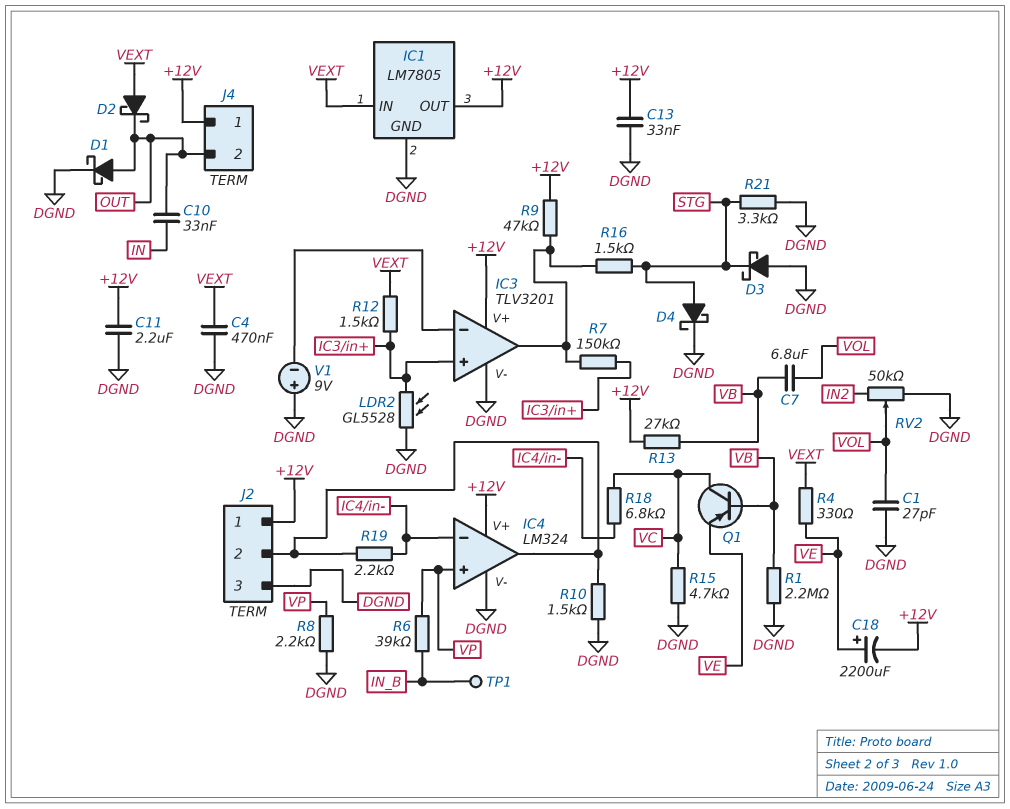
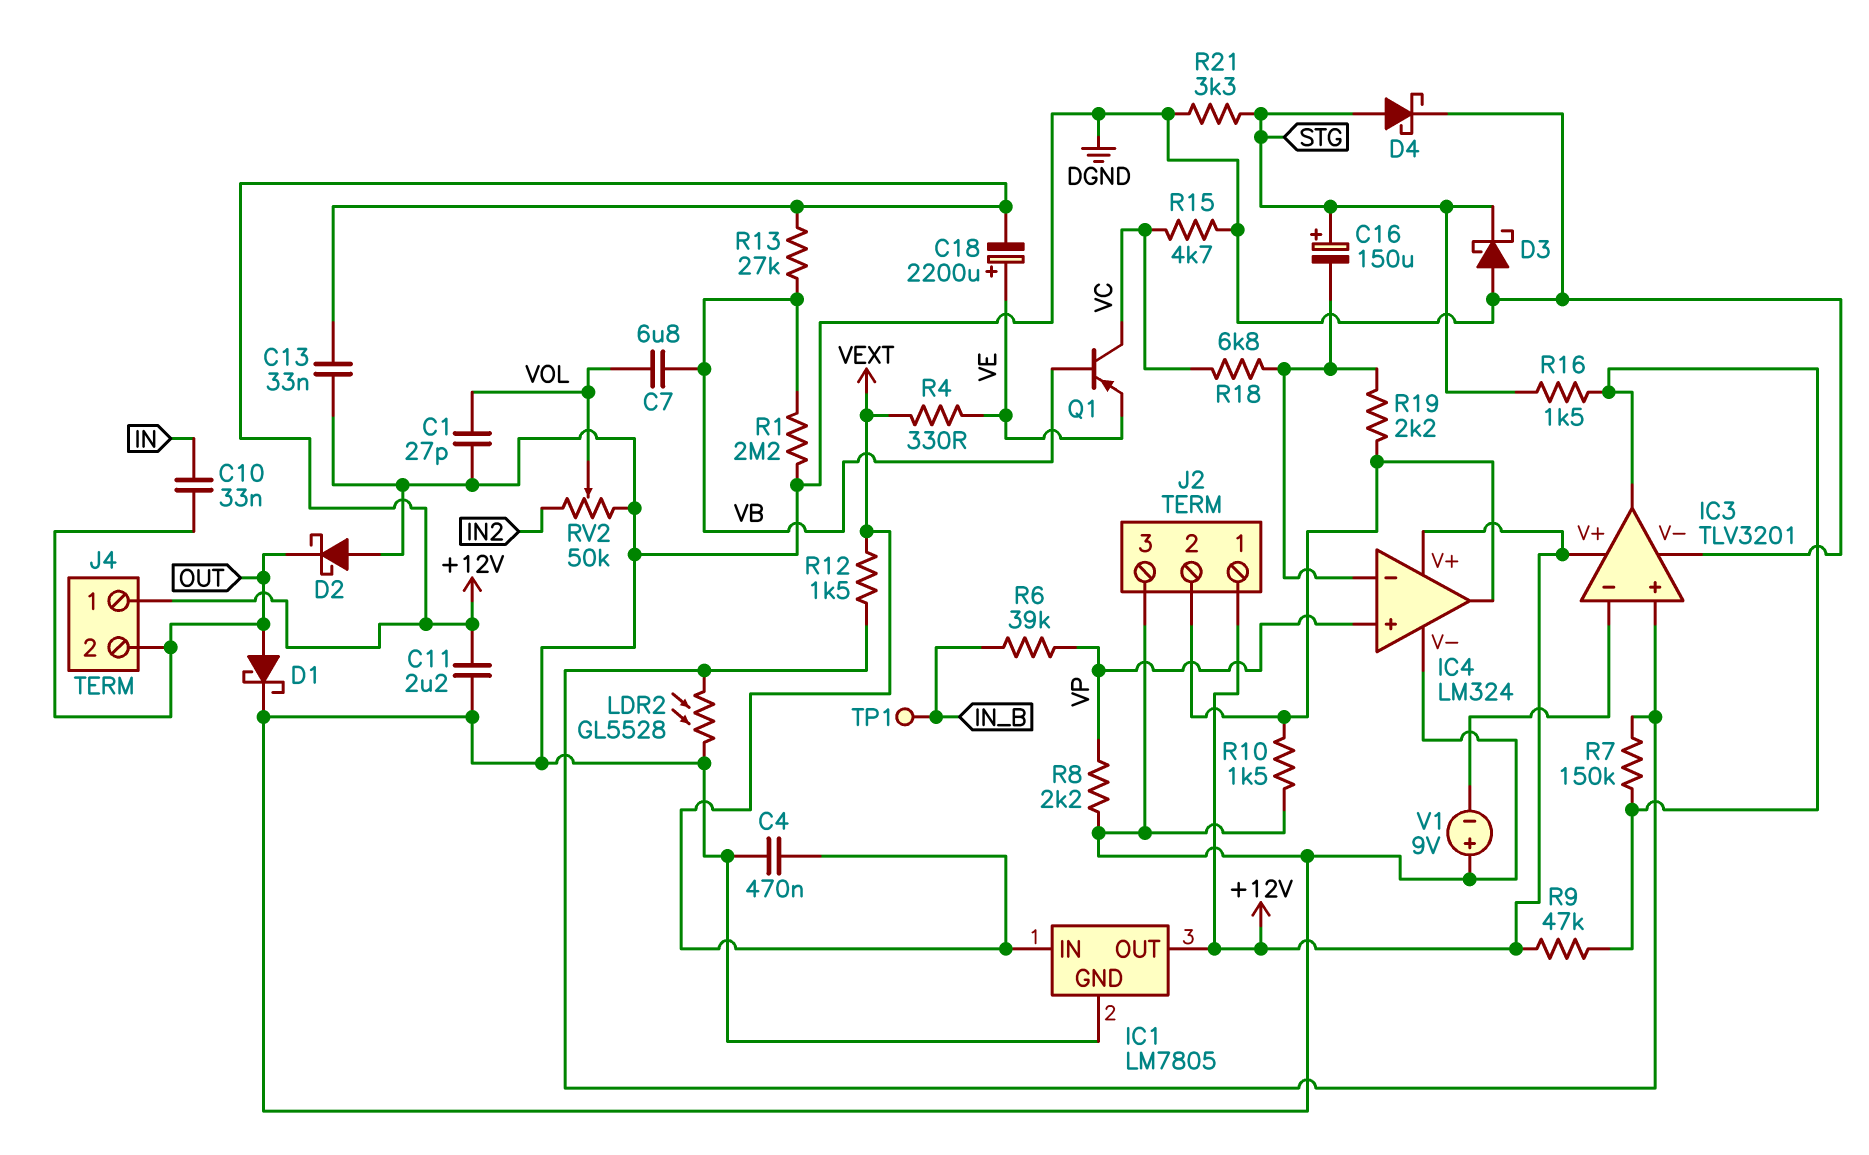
C16: none -> 150uF (plus STG, minus IC4/in-)
D2: schottky (A VEXT, K OUT) -> schottky (A DGND, K OUT)

